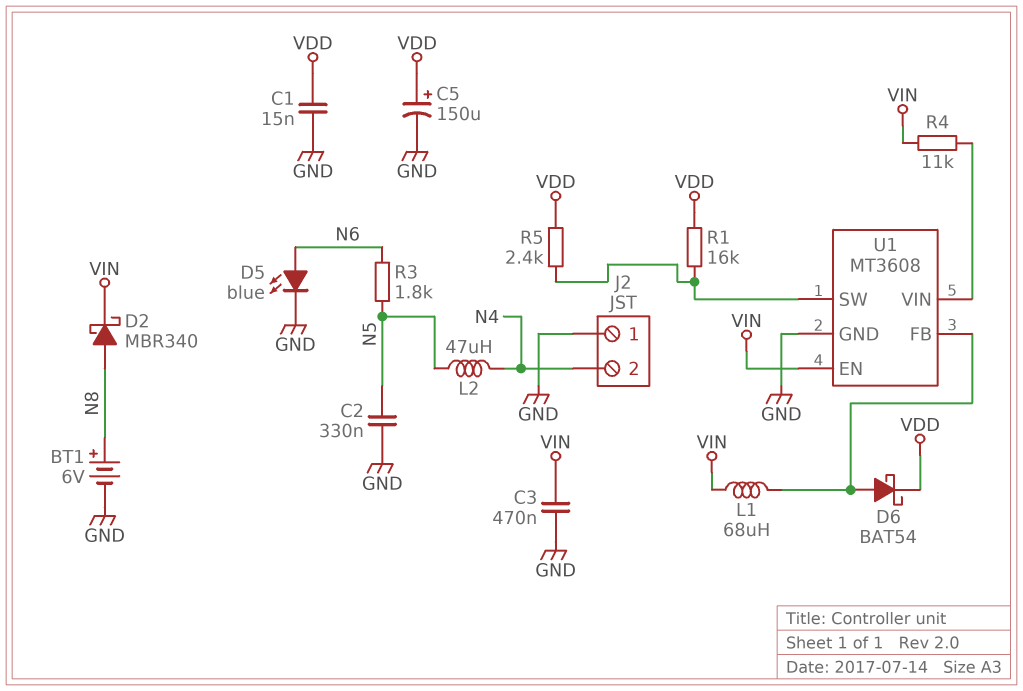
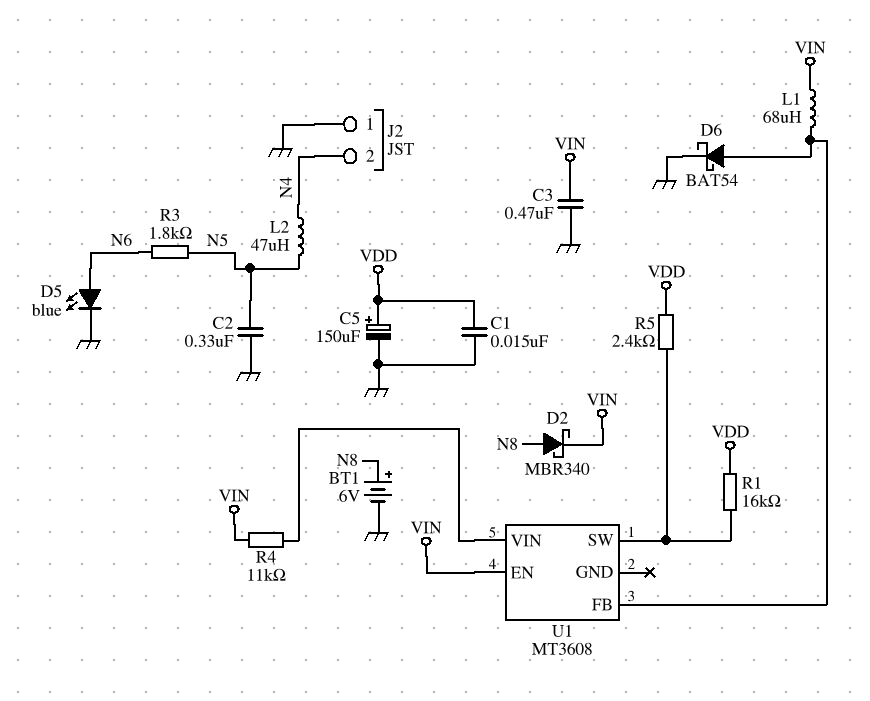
D6: schottky BAT54 (A U1/FB, K VDD) -> schottky BAT54 (A U1/FB, K GND)
U1 pin GND: GND -> none

